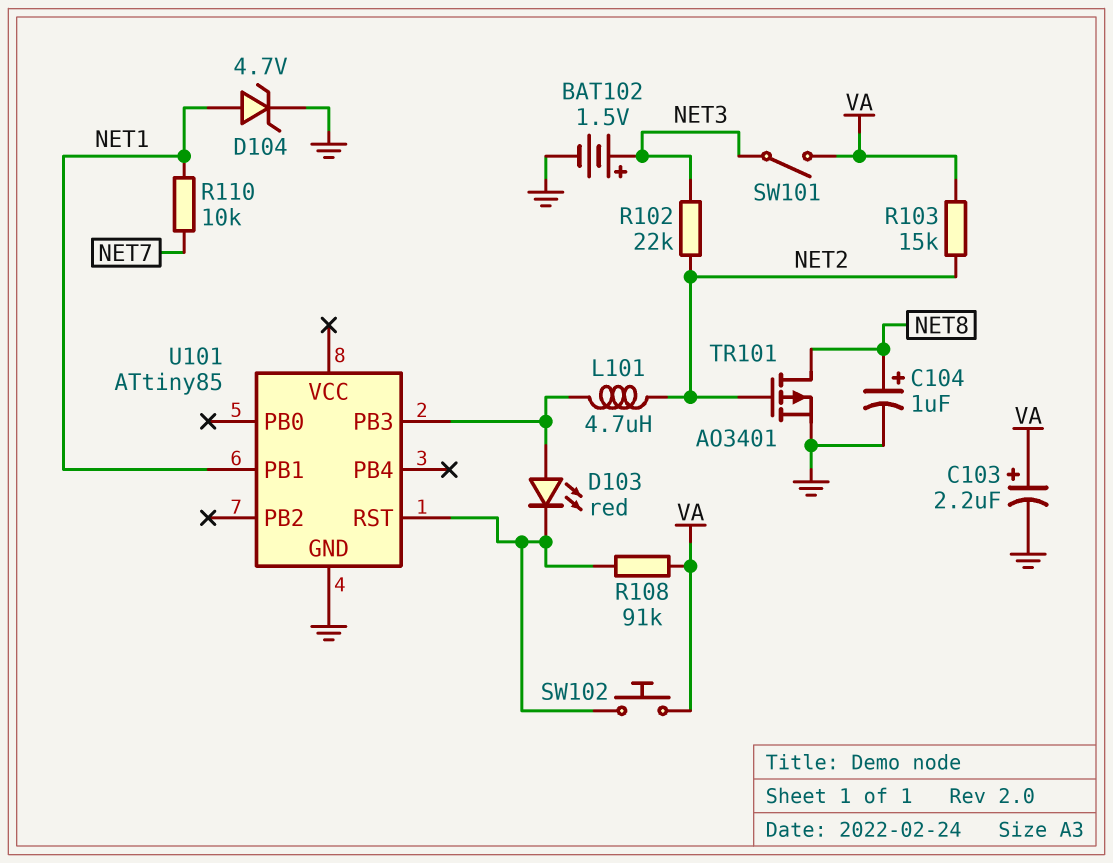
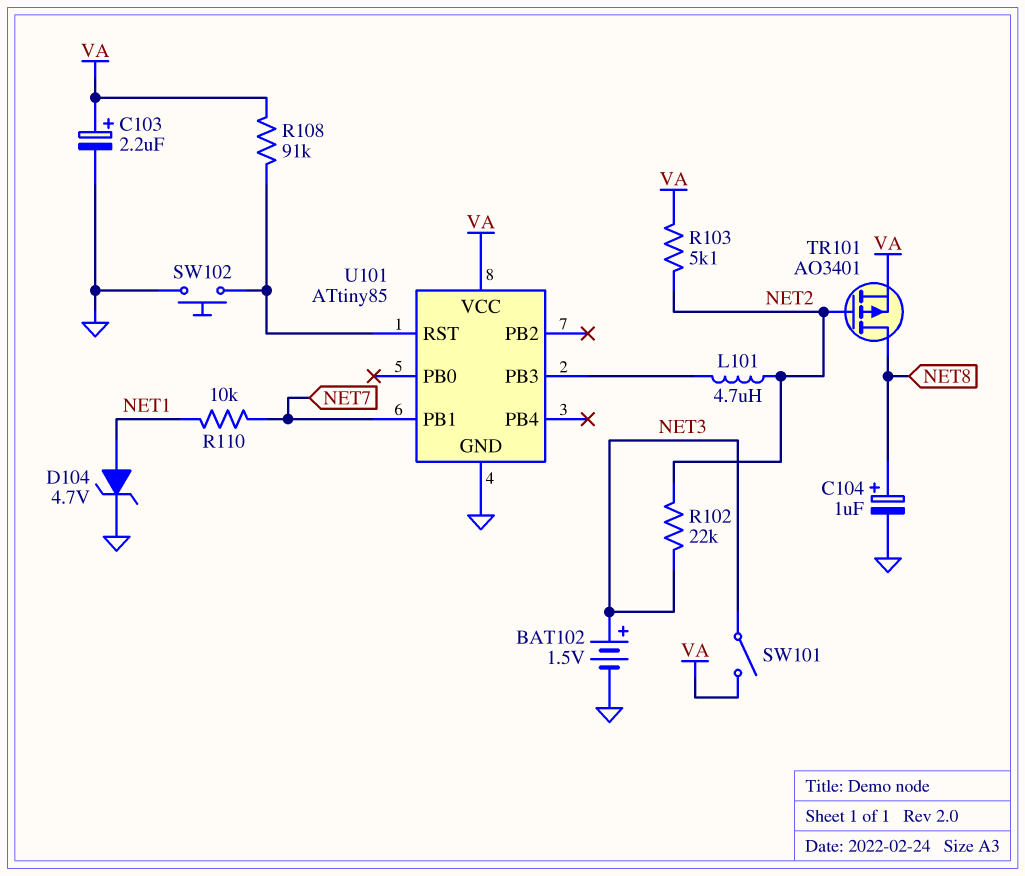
D103: LED red (A U101/PB3, K U101/RST) -> none
R103: 15k (NET2, VA) -> 5.1k (NET2, VA)
SW102: button (U101/RST, VA) -> button (GND, U101/RST)
TR101: PMOS AO3401 (G NET2, D NET8, S GND) -> PMOS AO3401 (G NET2, D NET8, S VA)
U101 pin PB1: NET1 -> NET7
U101 pin VCC: none -> VA

